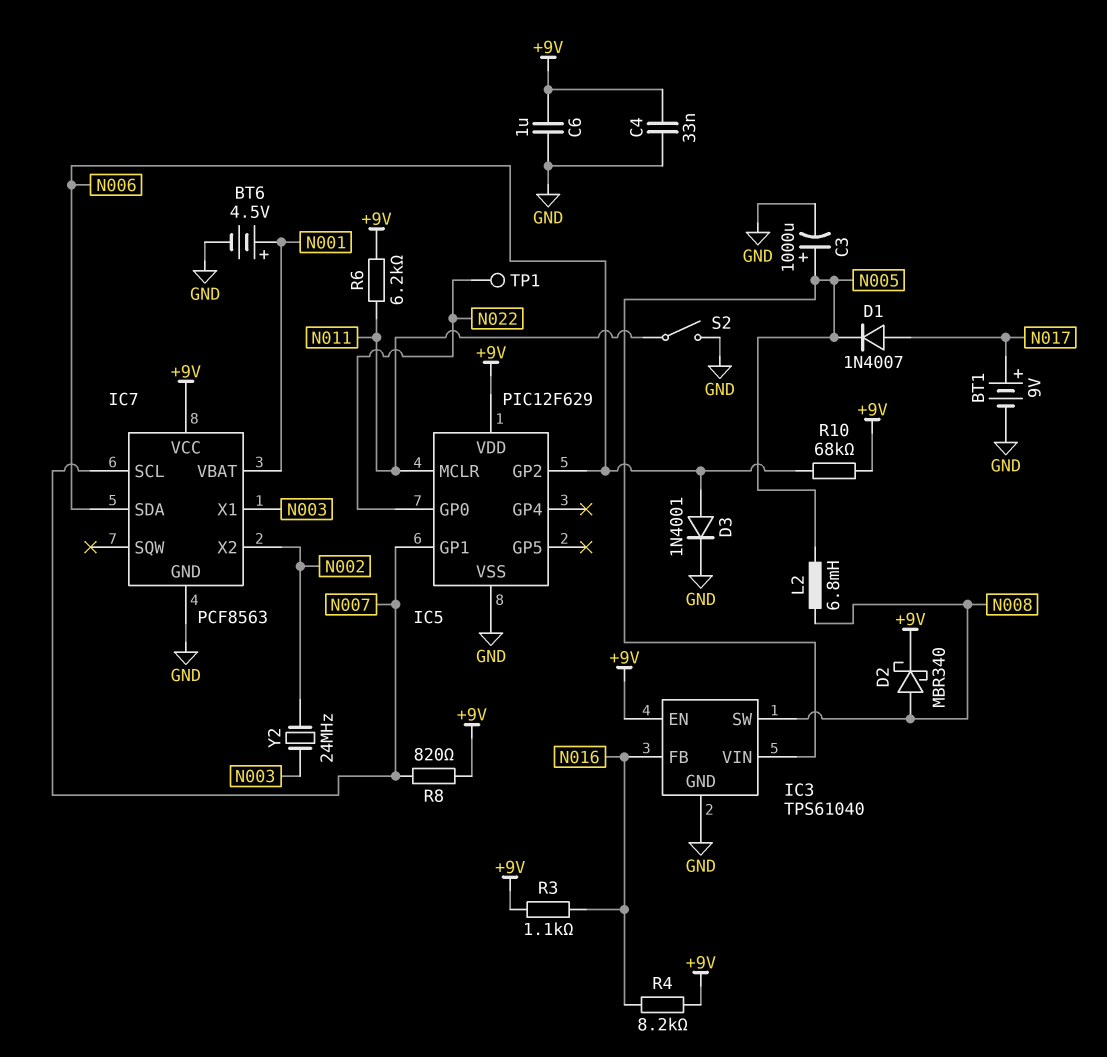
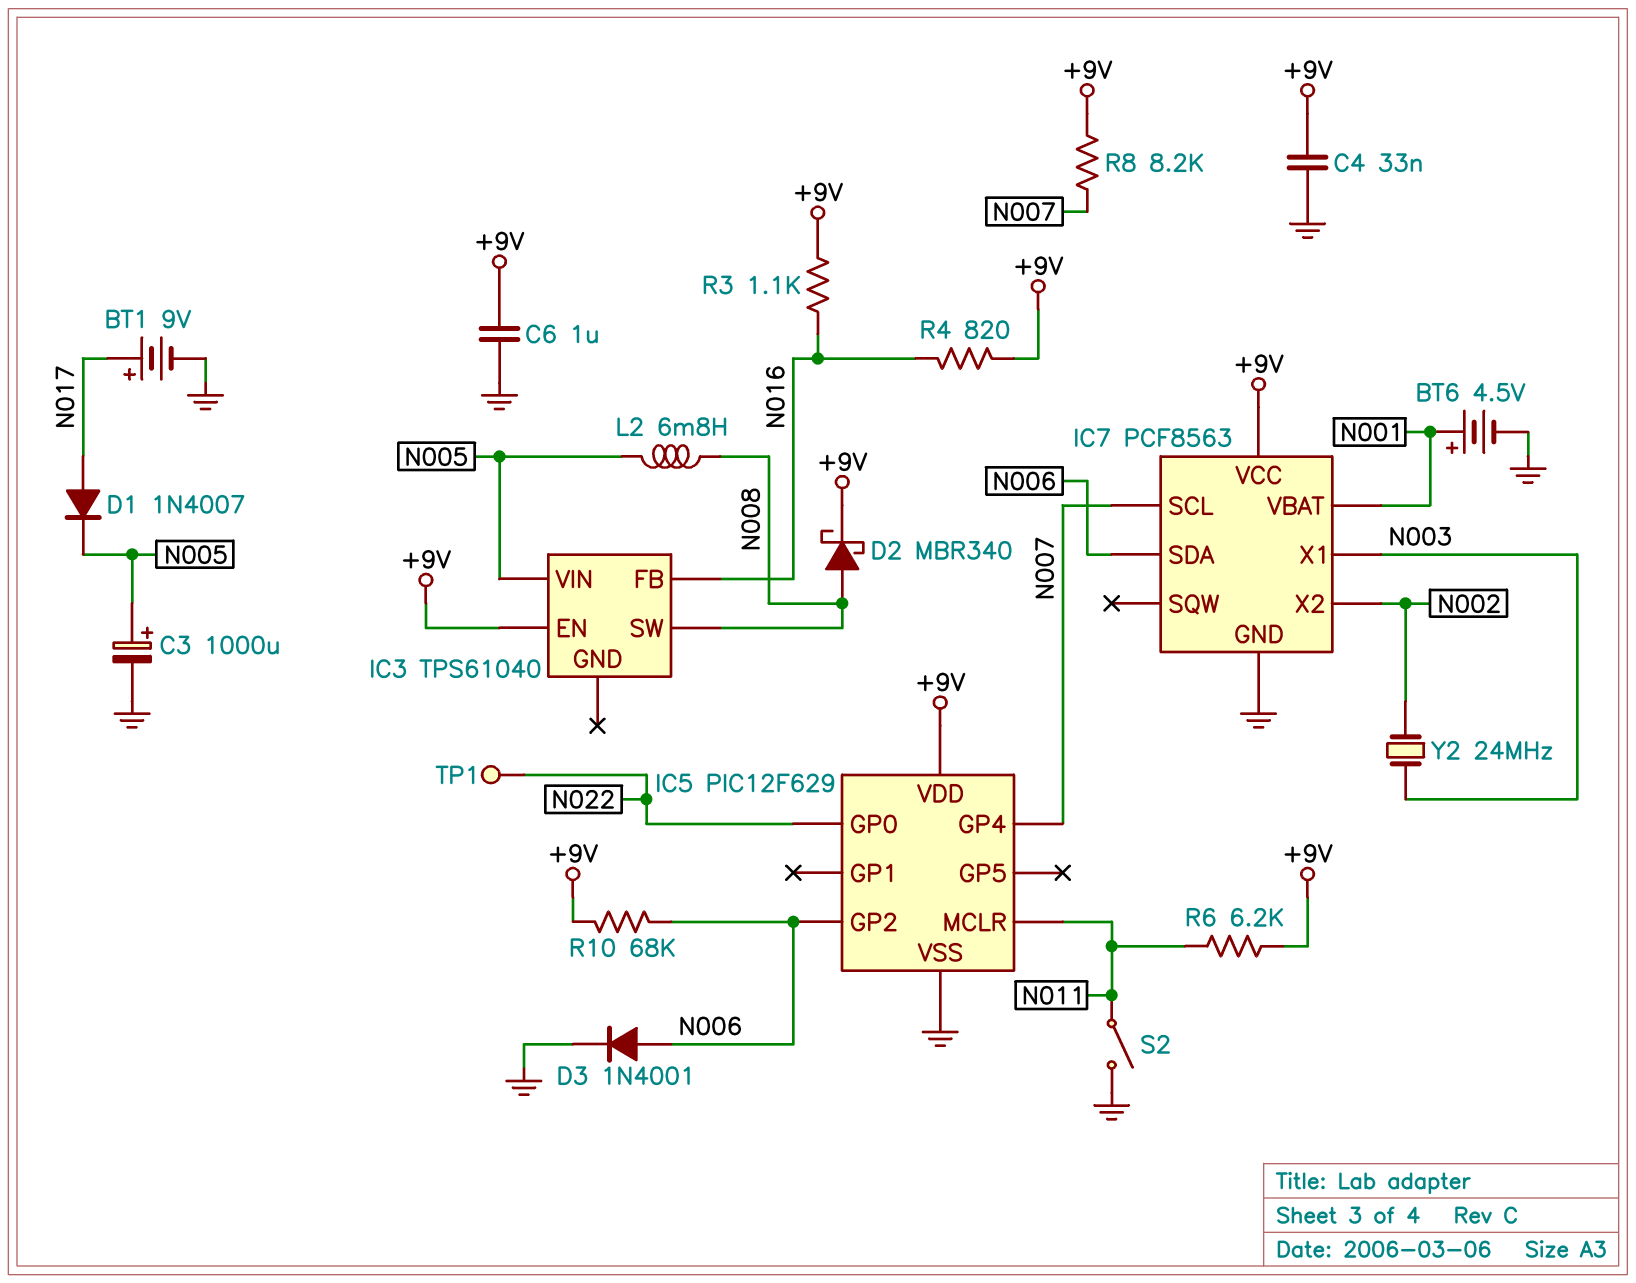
IC3 pin GND: GND -> none
IC5 pin GP1: N007 -> none
IC5 pin GP4: none -> N007
R4: 8.2k (+9V, N016) -> 820 (+9V, N016)
R8: 820 (+9V, N007) -> 8.2k (+9V, N007)

